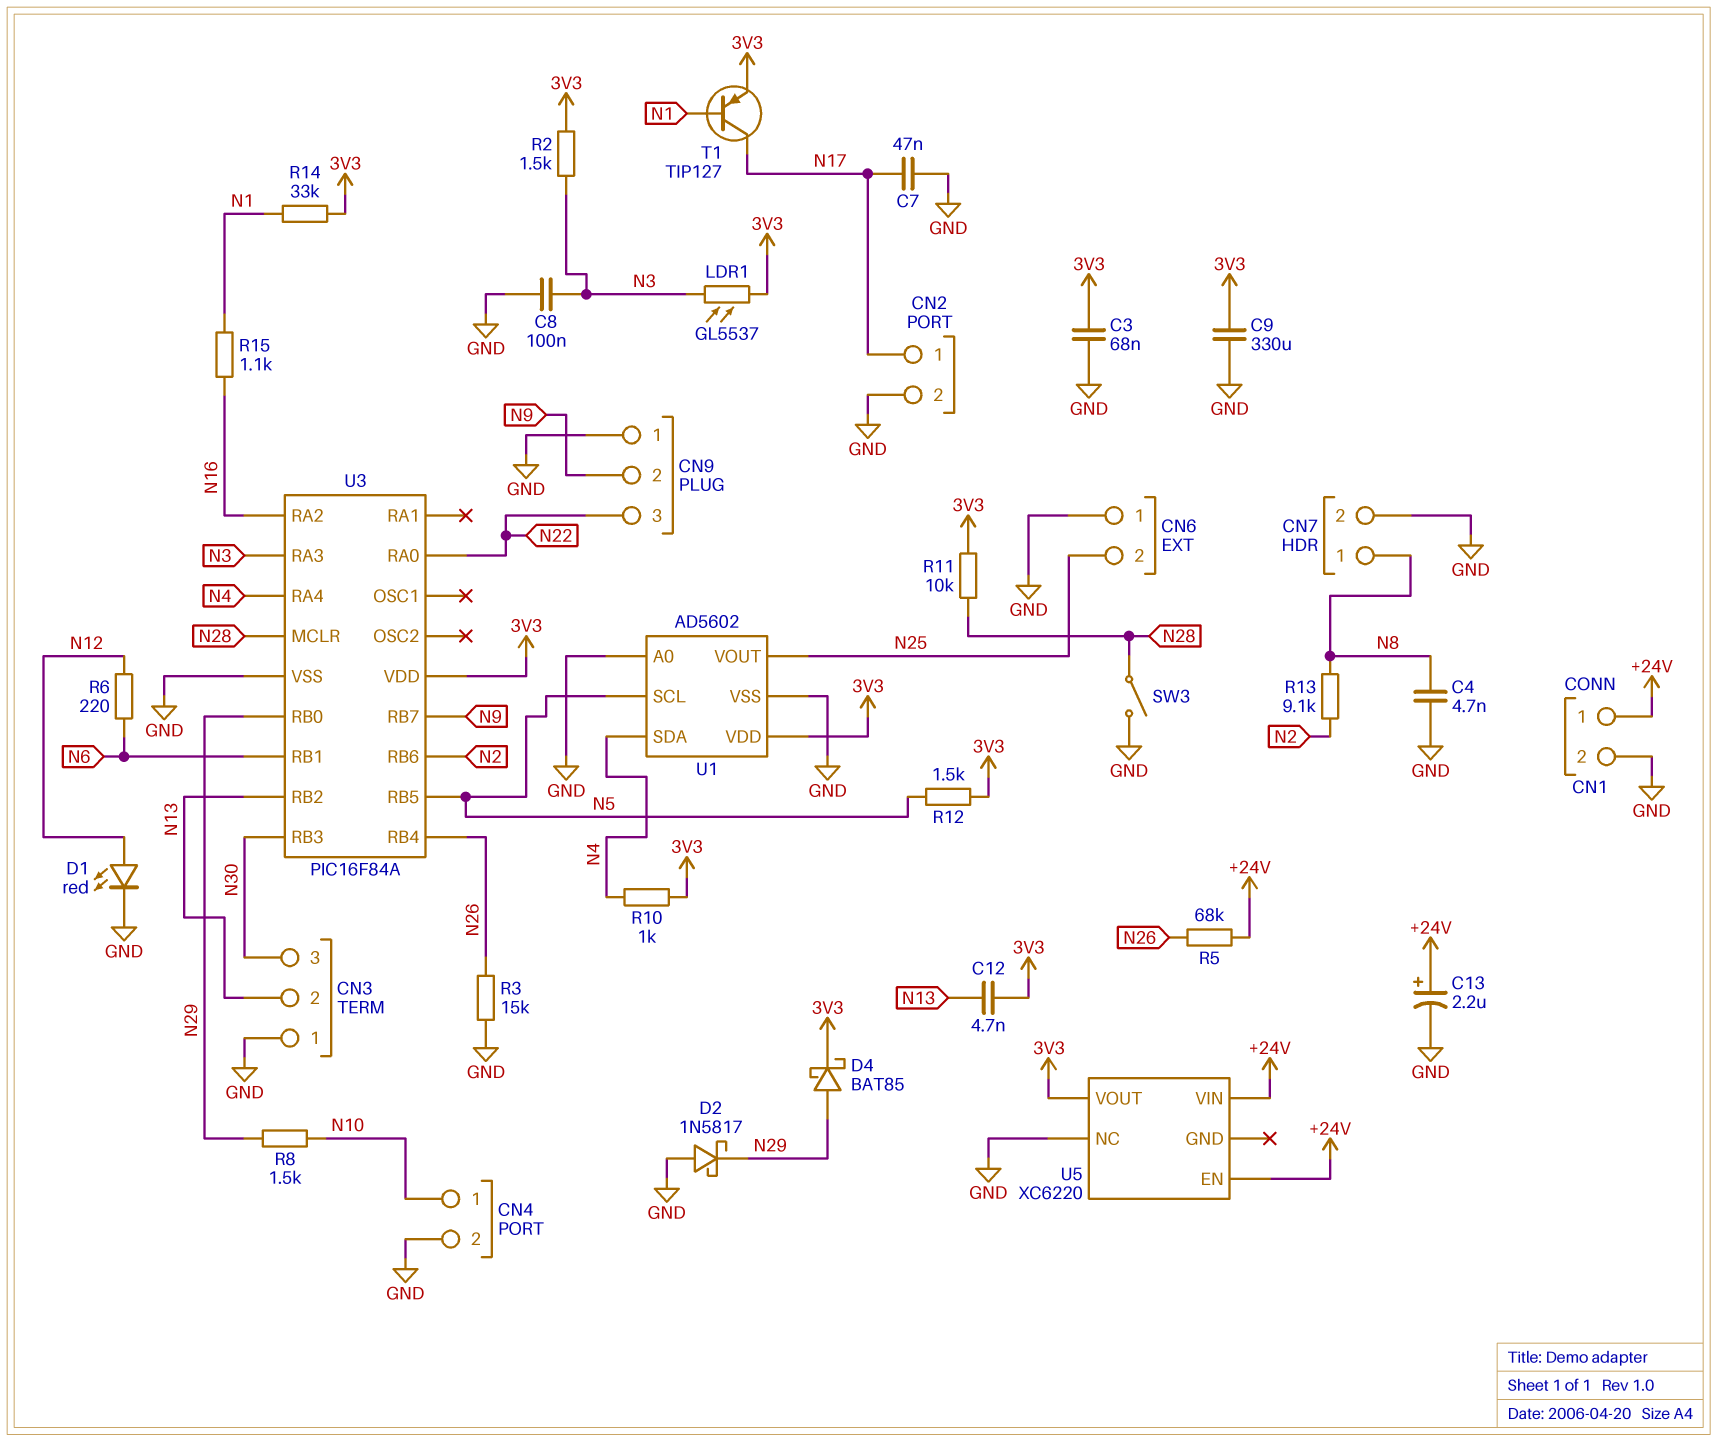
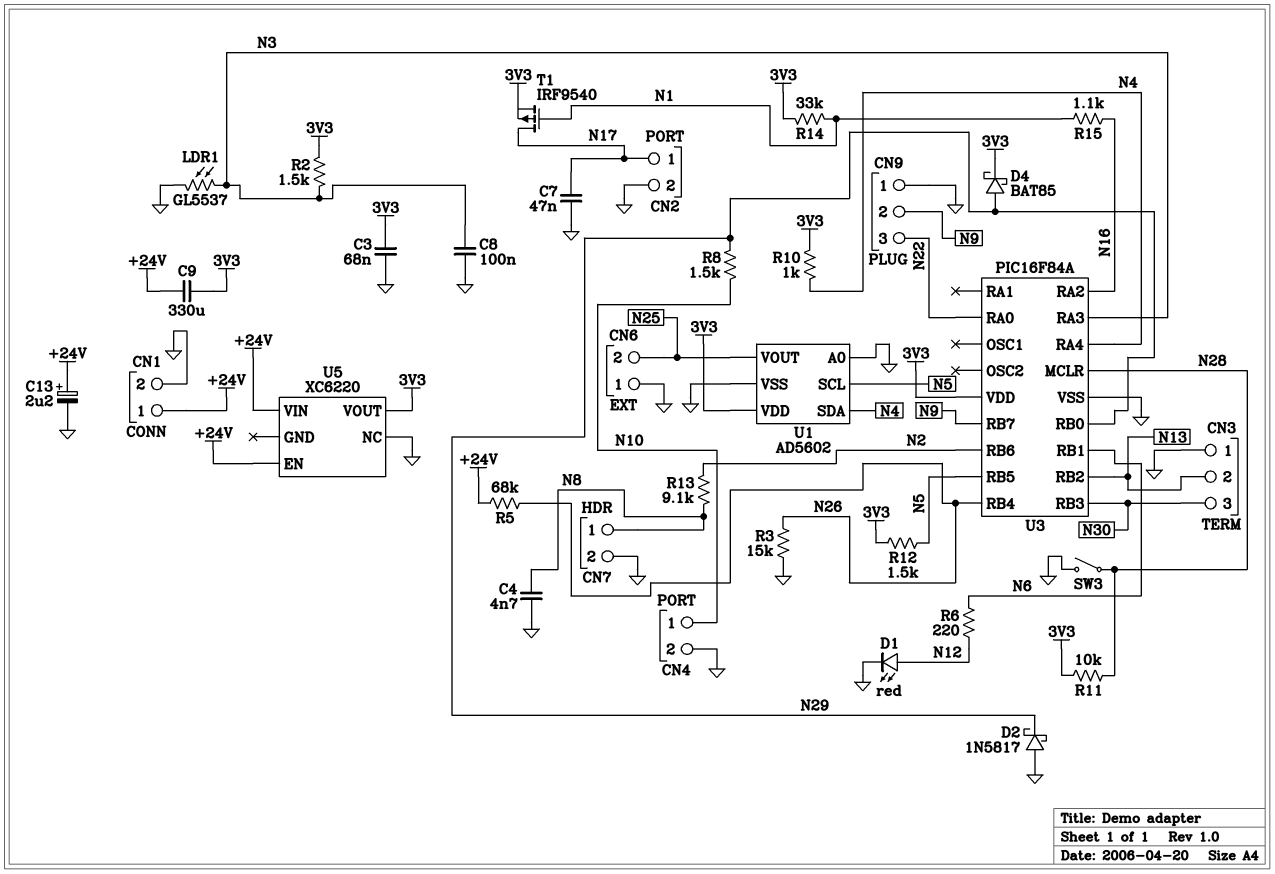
C9: 330uF (3V3, GND) -> 330uF (+24V, 3V3)
C12: 4.7nF (3V3, N13) -> none
LDR1: GL5537 (3V3, N3) -> GL5537 (GND, N3)
T1: PNP TIP127 (B N1, C N17, E 3V3) -> PMOS IRF9540 (G N1, D N17, S 3V3)

